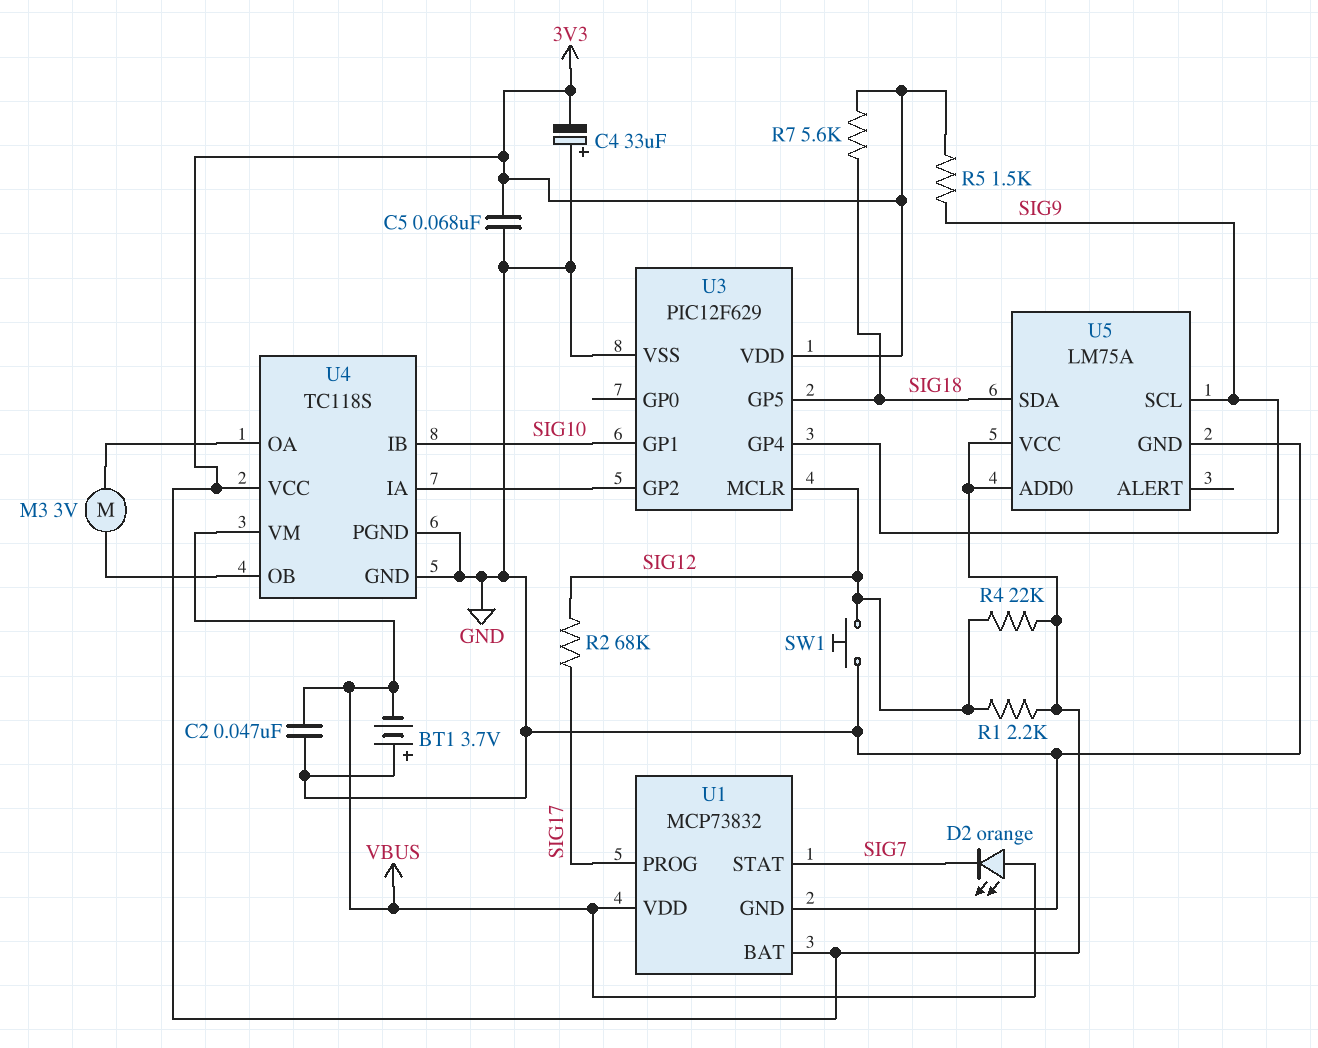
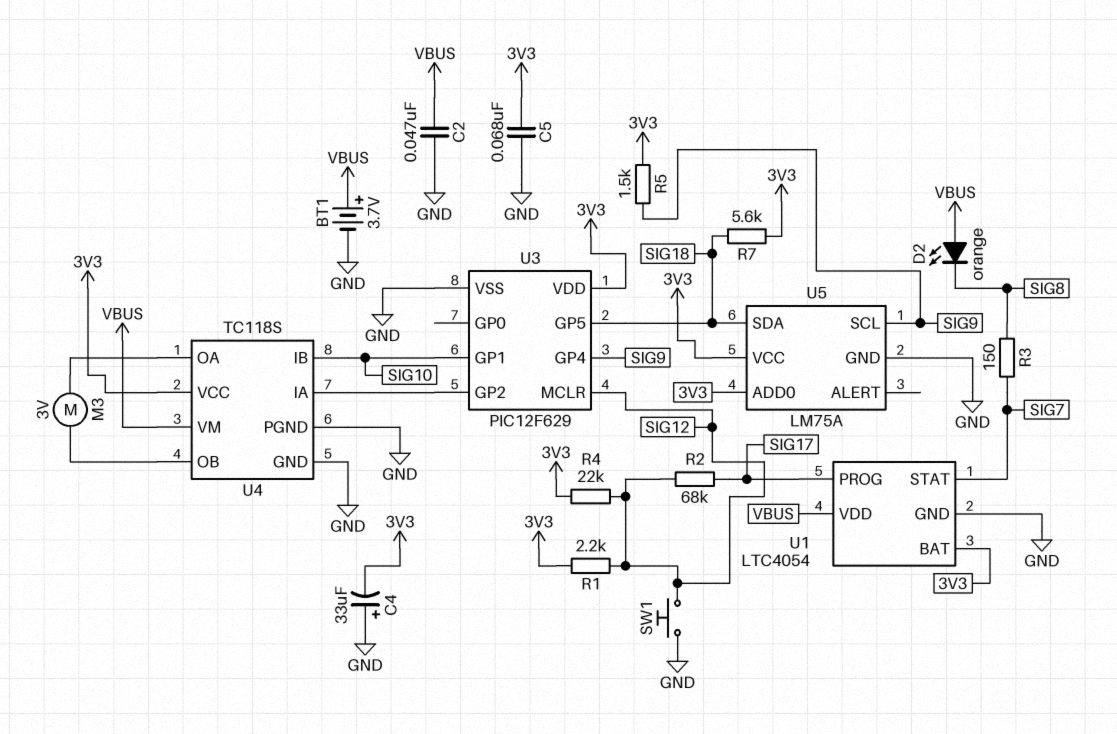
BT1: 3.7V (plus GND, minus VBUS) -> 3.7V (plus VBUS, minus GND)
D2: LED orange (A VBUS, K SIG7) -> LED orange (A VBUS, K SIG8)
R3: none -> 150 (SIG7, SIG8)
U1: MCP73832 -> LTC4054

